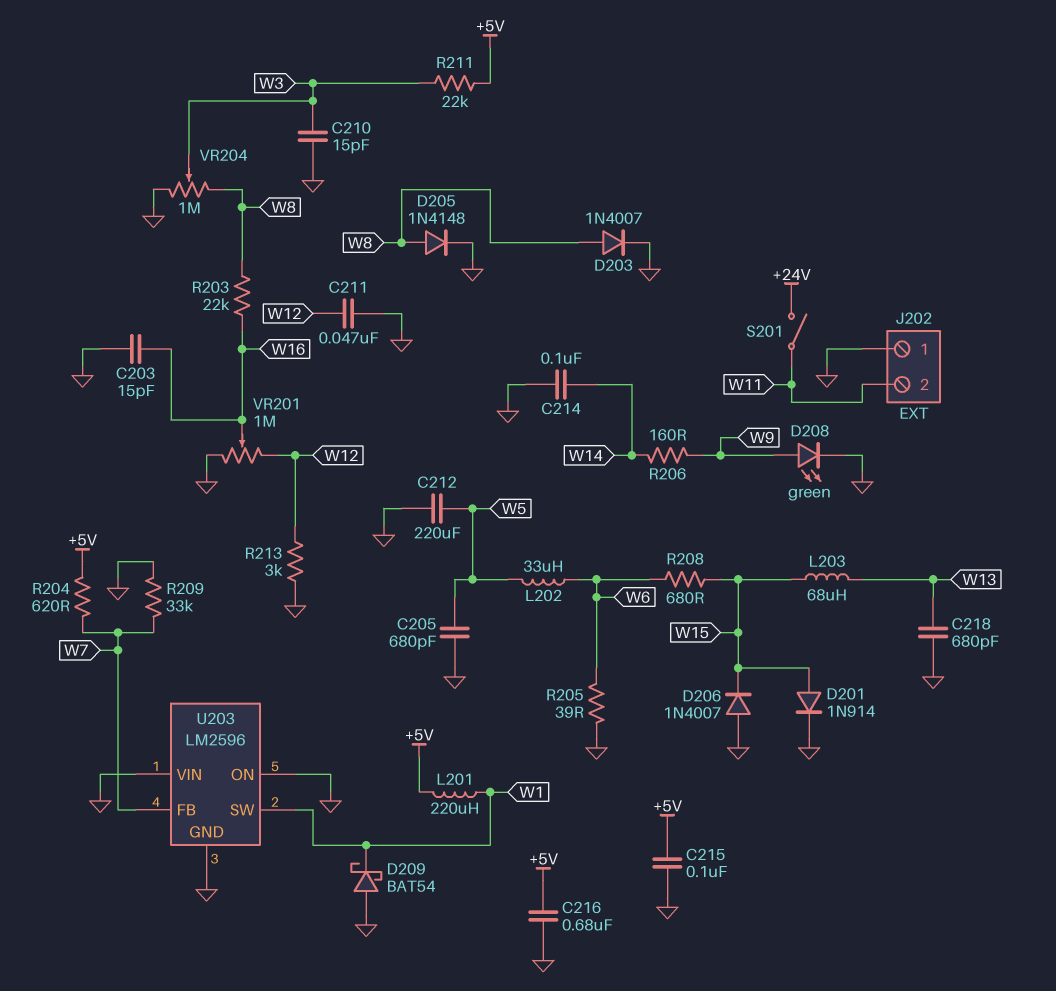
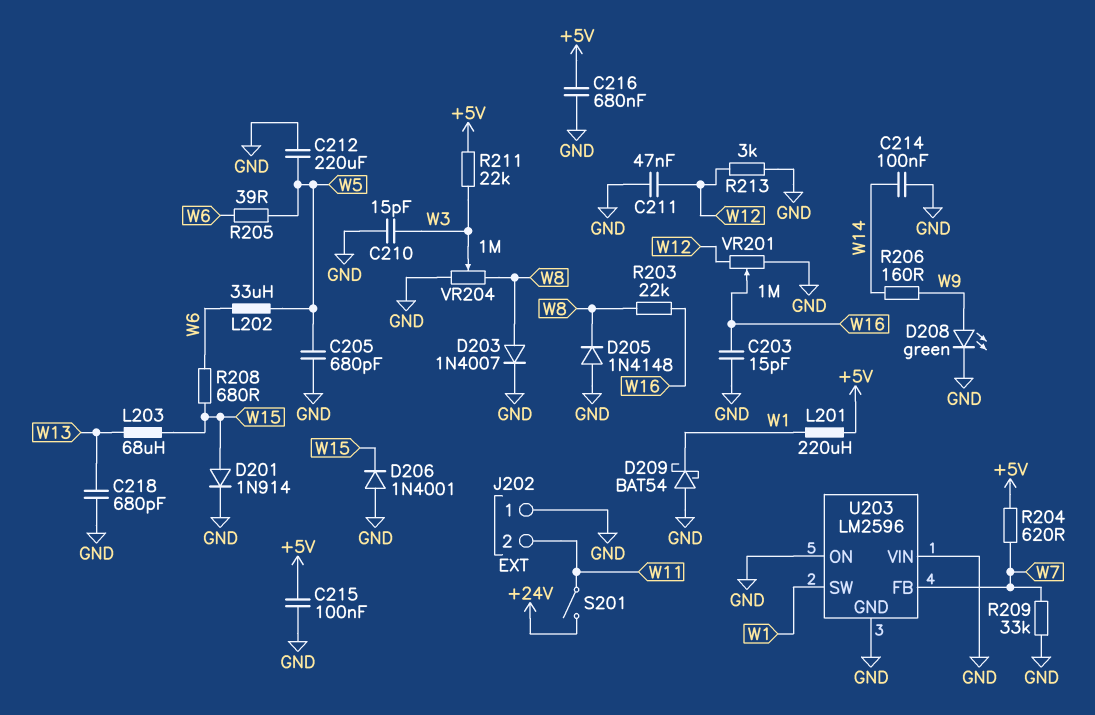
D205: diode 1N4148 (A W8, K GND) -> diode 1N4148 (A GND, K W8)
D206: diode 1N4007 (A GND, K W15) -> diode 1N4001 (A GND, K W15)
R205: 39 (GND, W6) -> 39 (W5, W6)

